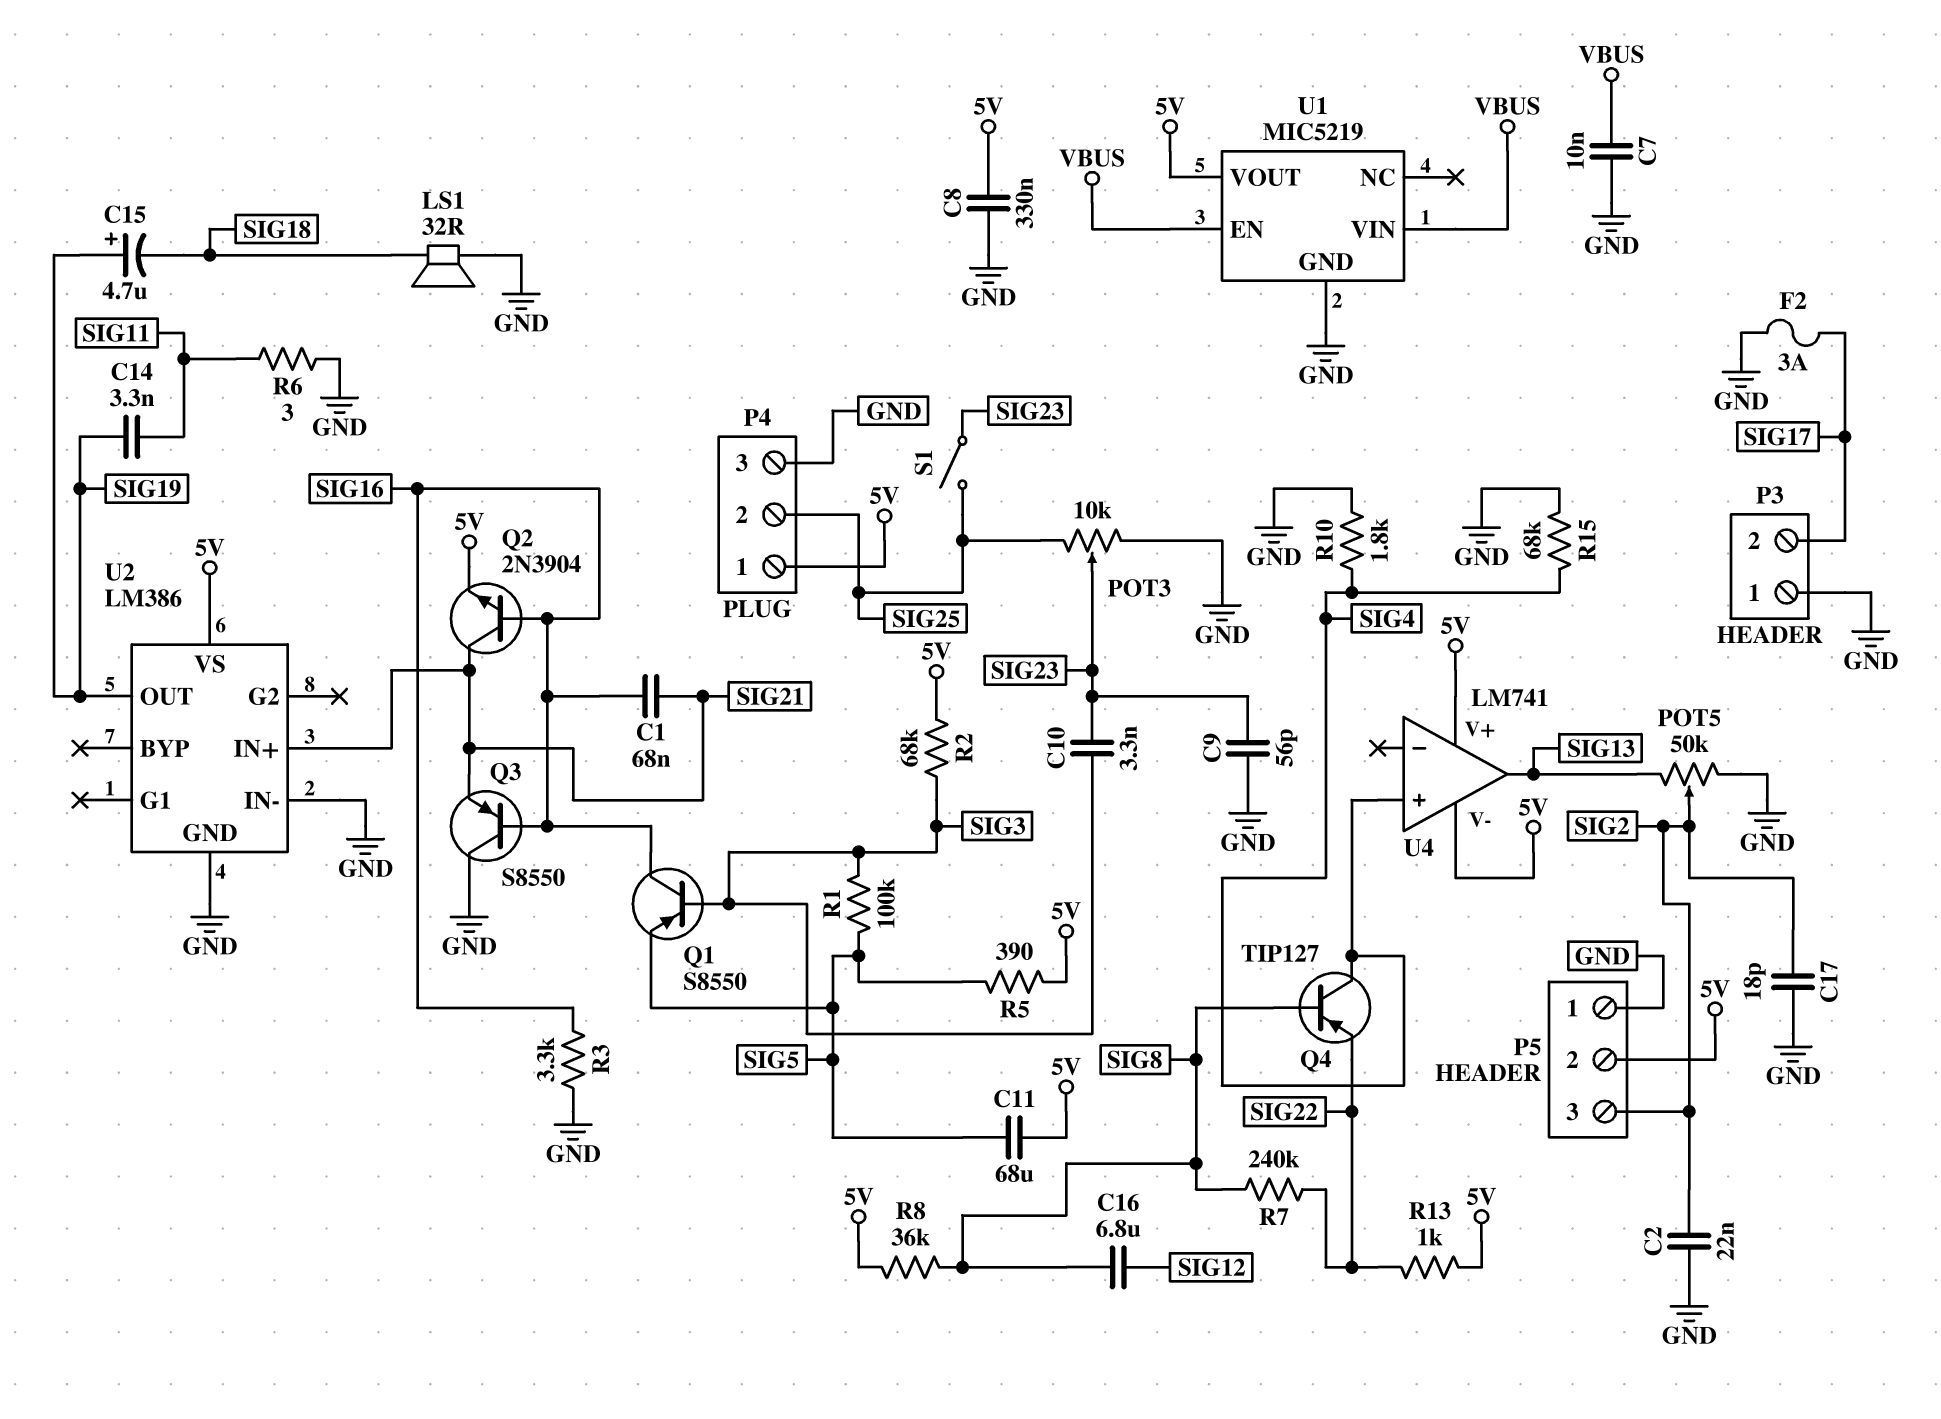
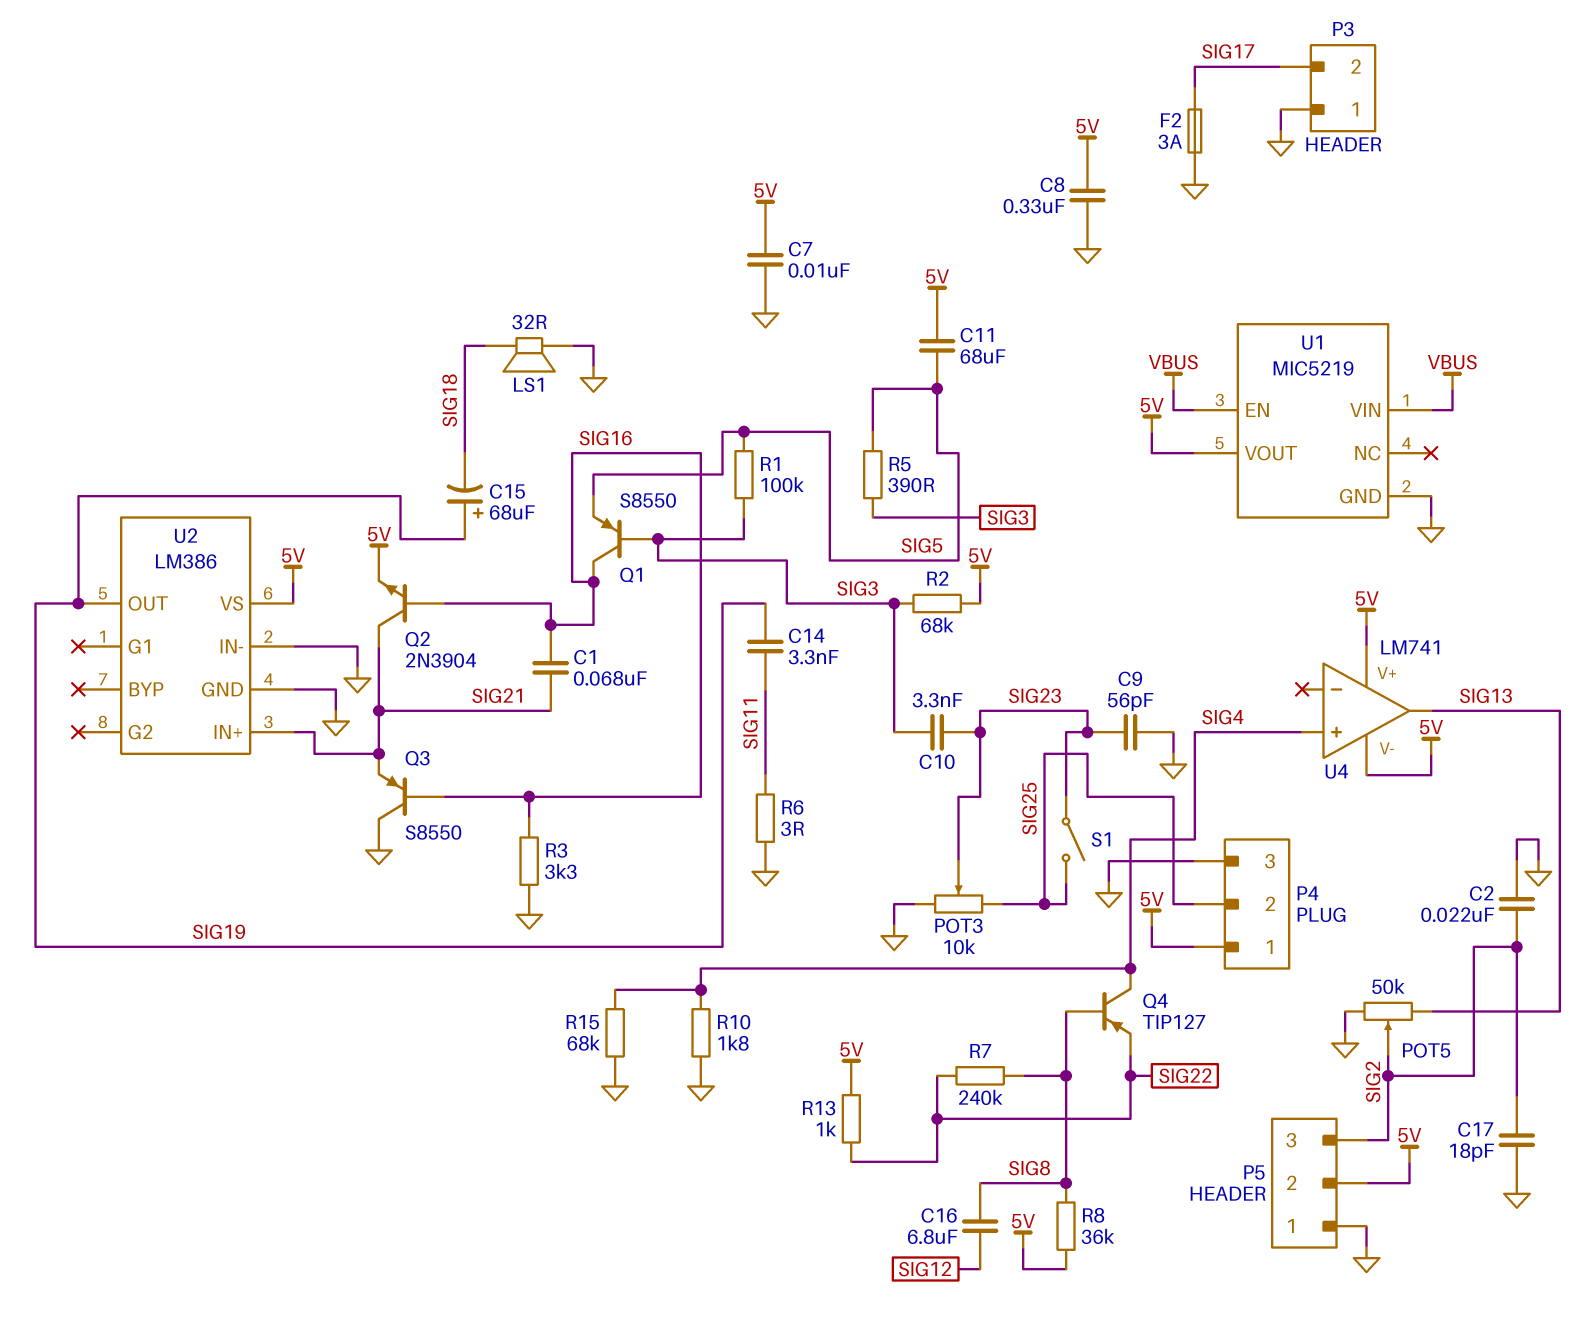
C7: 10nF (GND, VBUS) -> 10nF (5V, GND)
C15: 4.7uF (plus SIG19, minus SIG18) -> 68uF (plus SIG19, minus SIG18)
R5: 390 (5V, SIG5) -> 390 (SIG3, SIG5)

